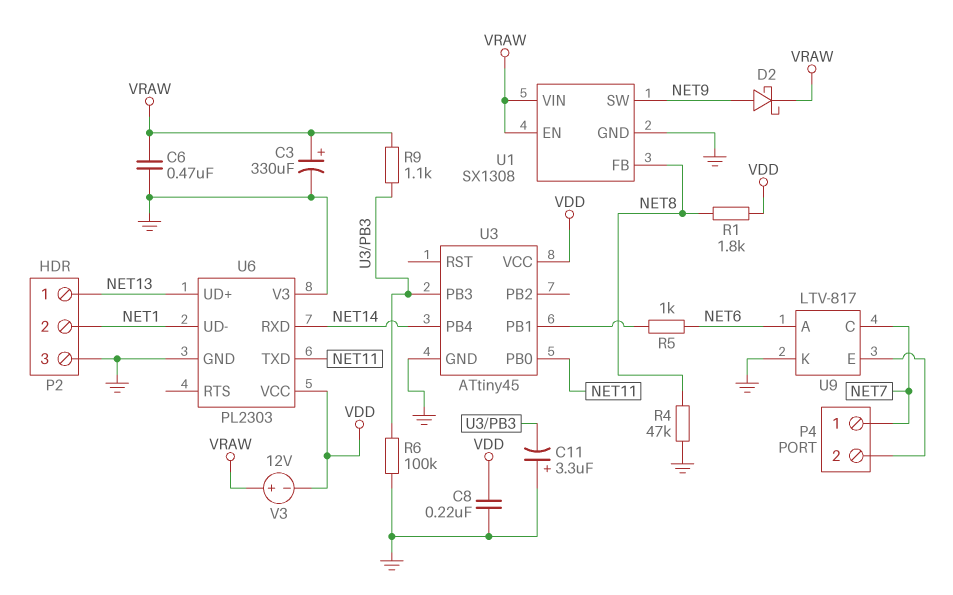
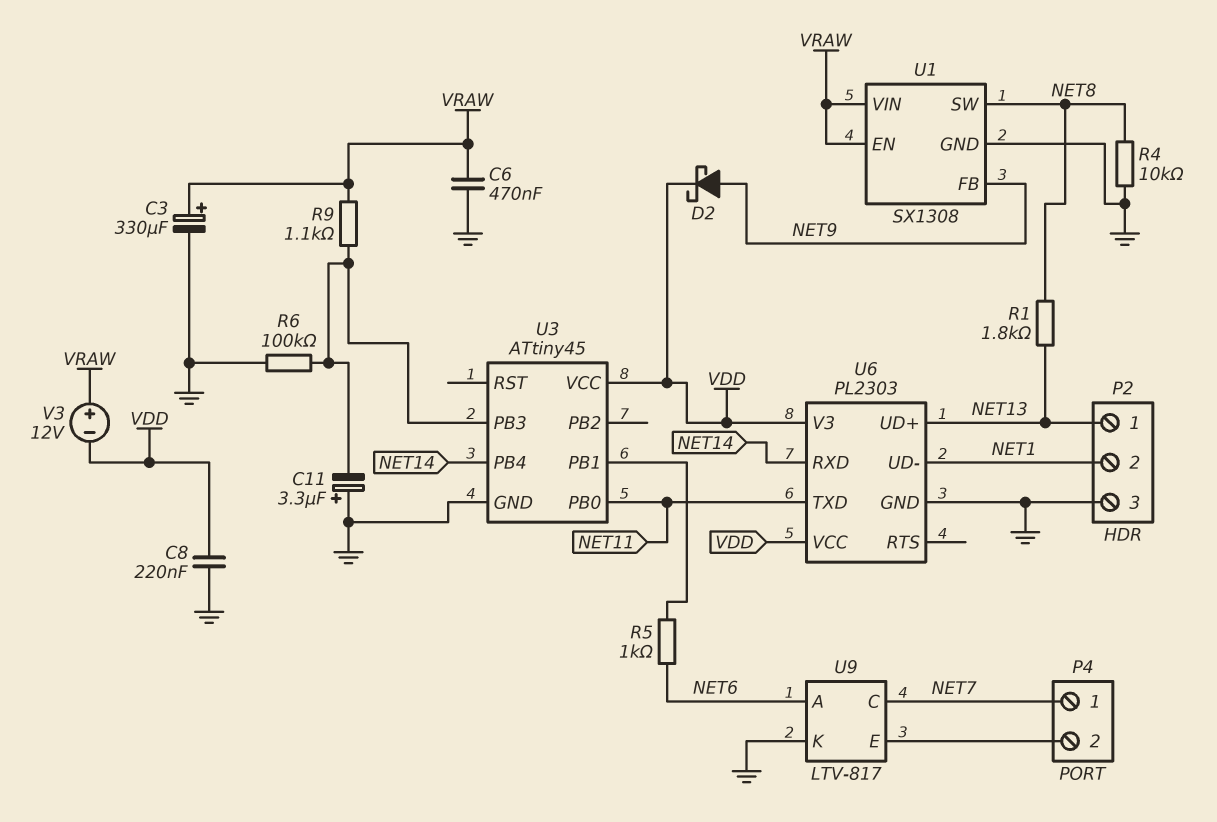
D2: schottky (A NET9, K VRAW) -> schottky (A NET9, K VDD)
R1: 1.8k (NET8, VDD) -> 1.8k (NET8, NET13)
R4: 47k (GND, NET8) -> 10k (GND, NET8)
U1 pin FB: NET8 -> NET9
U1 pin SW: NET9 -> NET8
U6 pin V3: GND -> VDD

